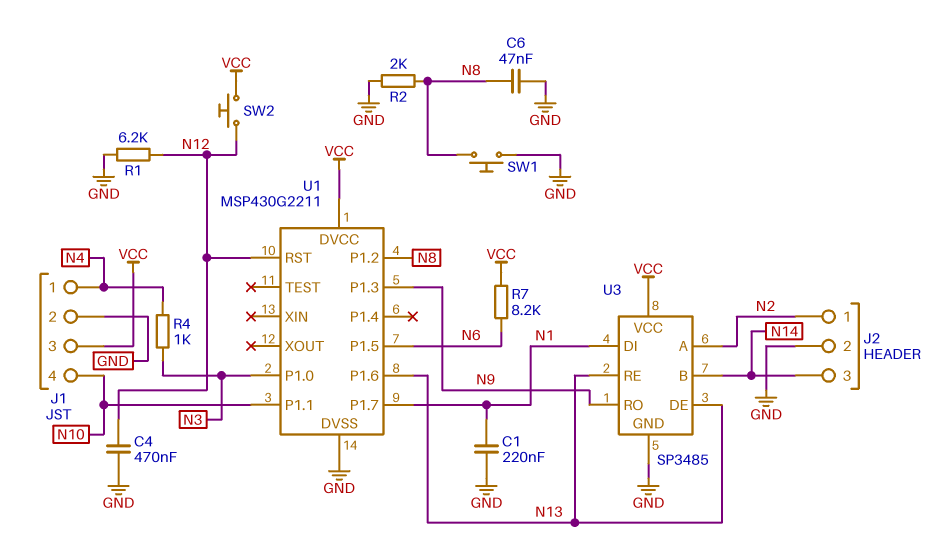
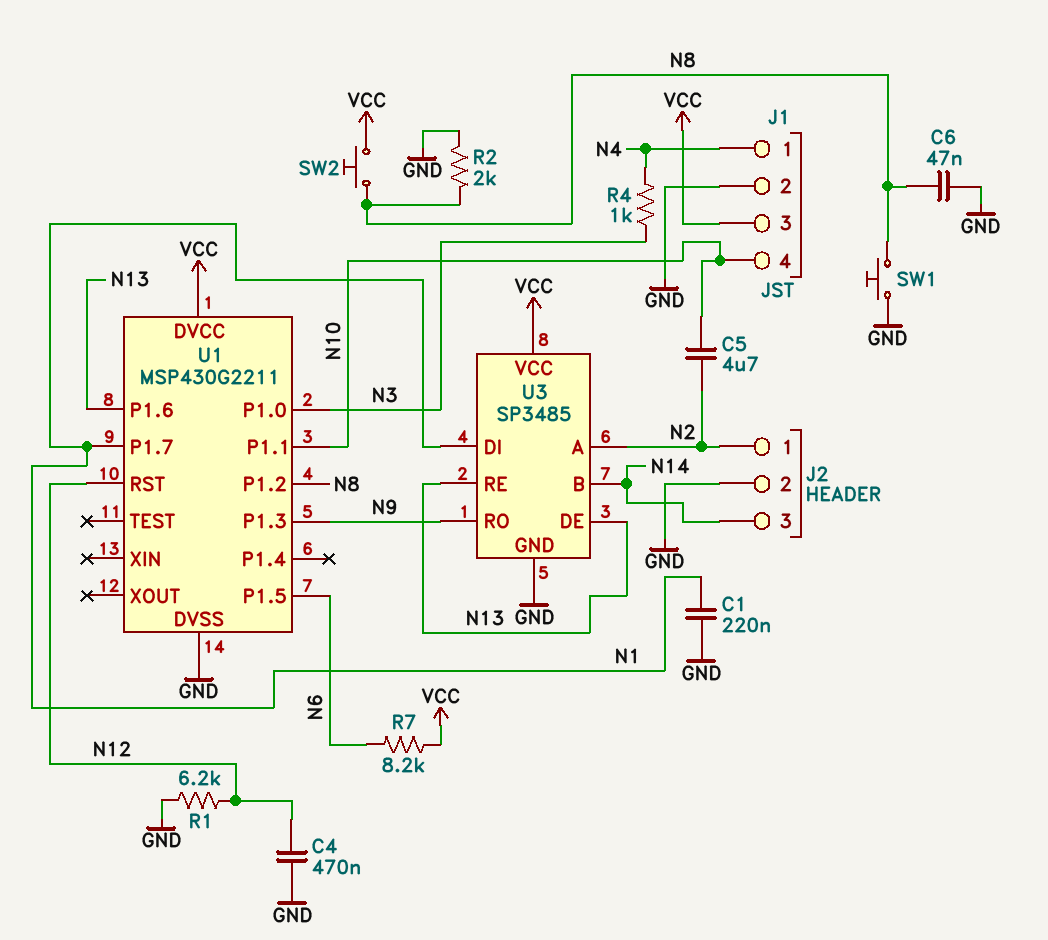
C5: none -> 4.7uF (N2, N10)
SW2: button (N12, VCC) -> button (N8, VCC)

